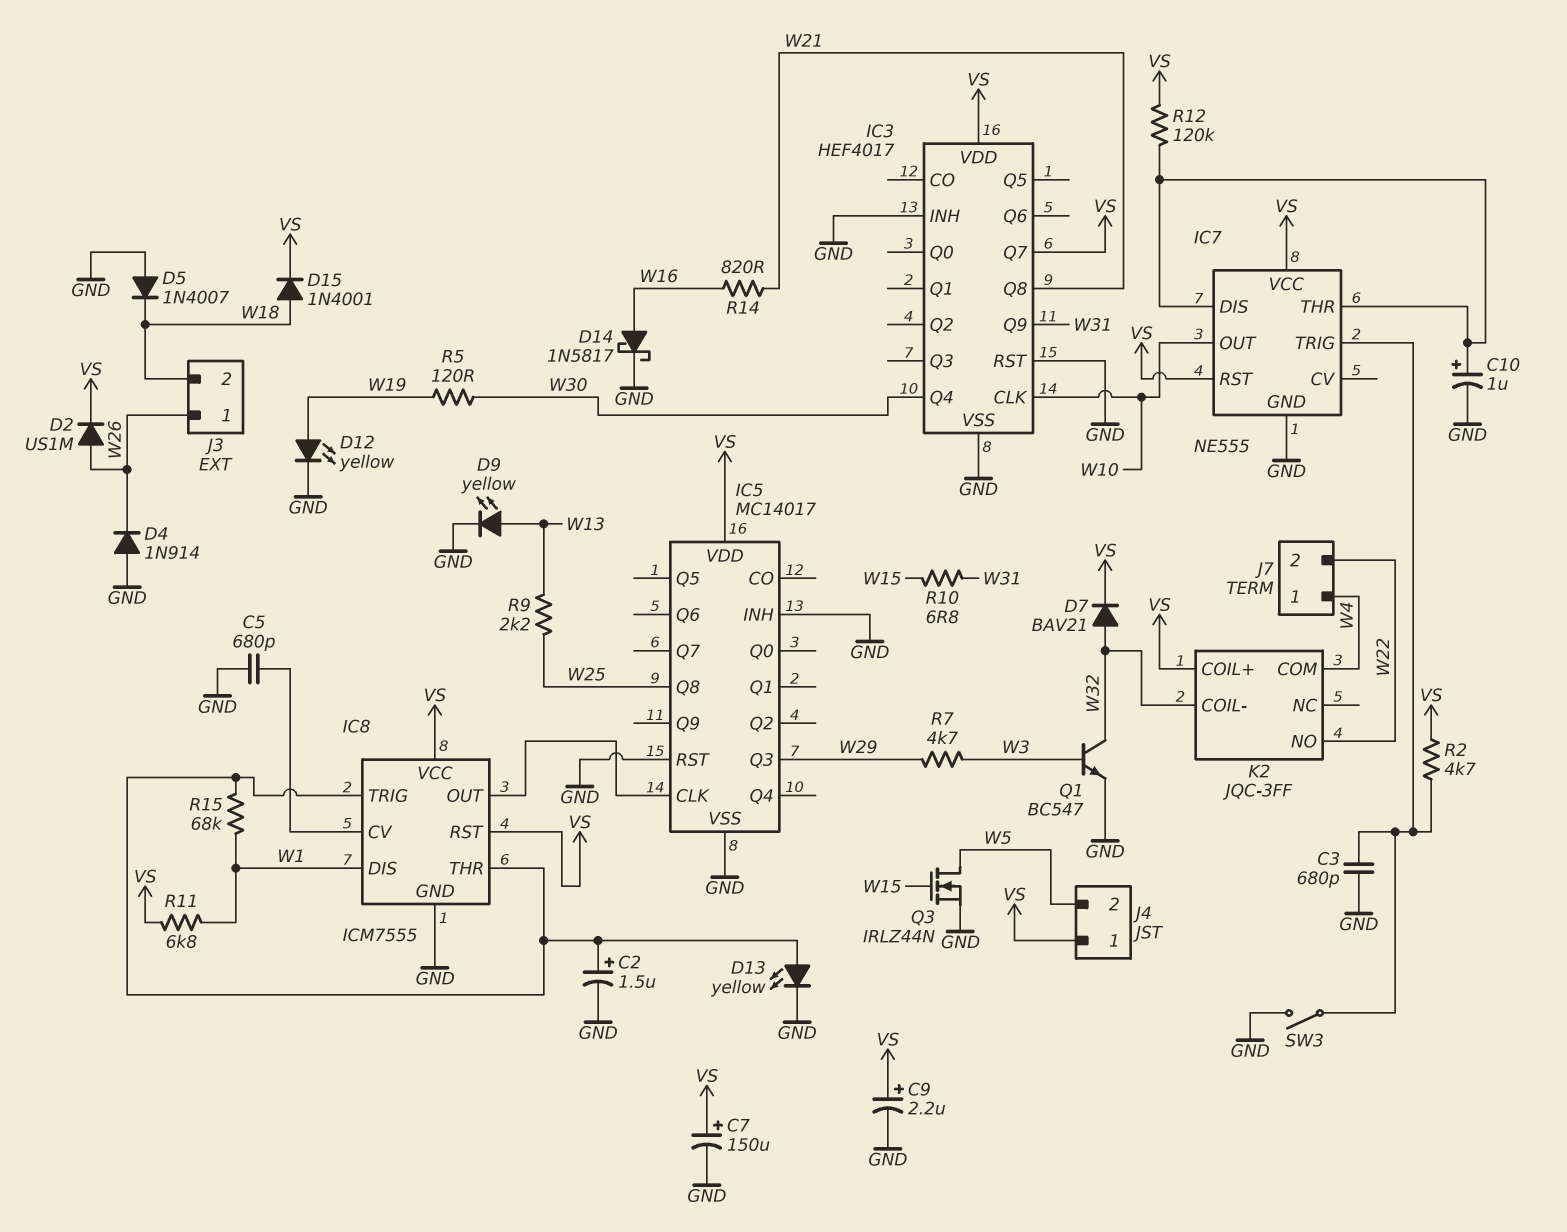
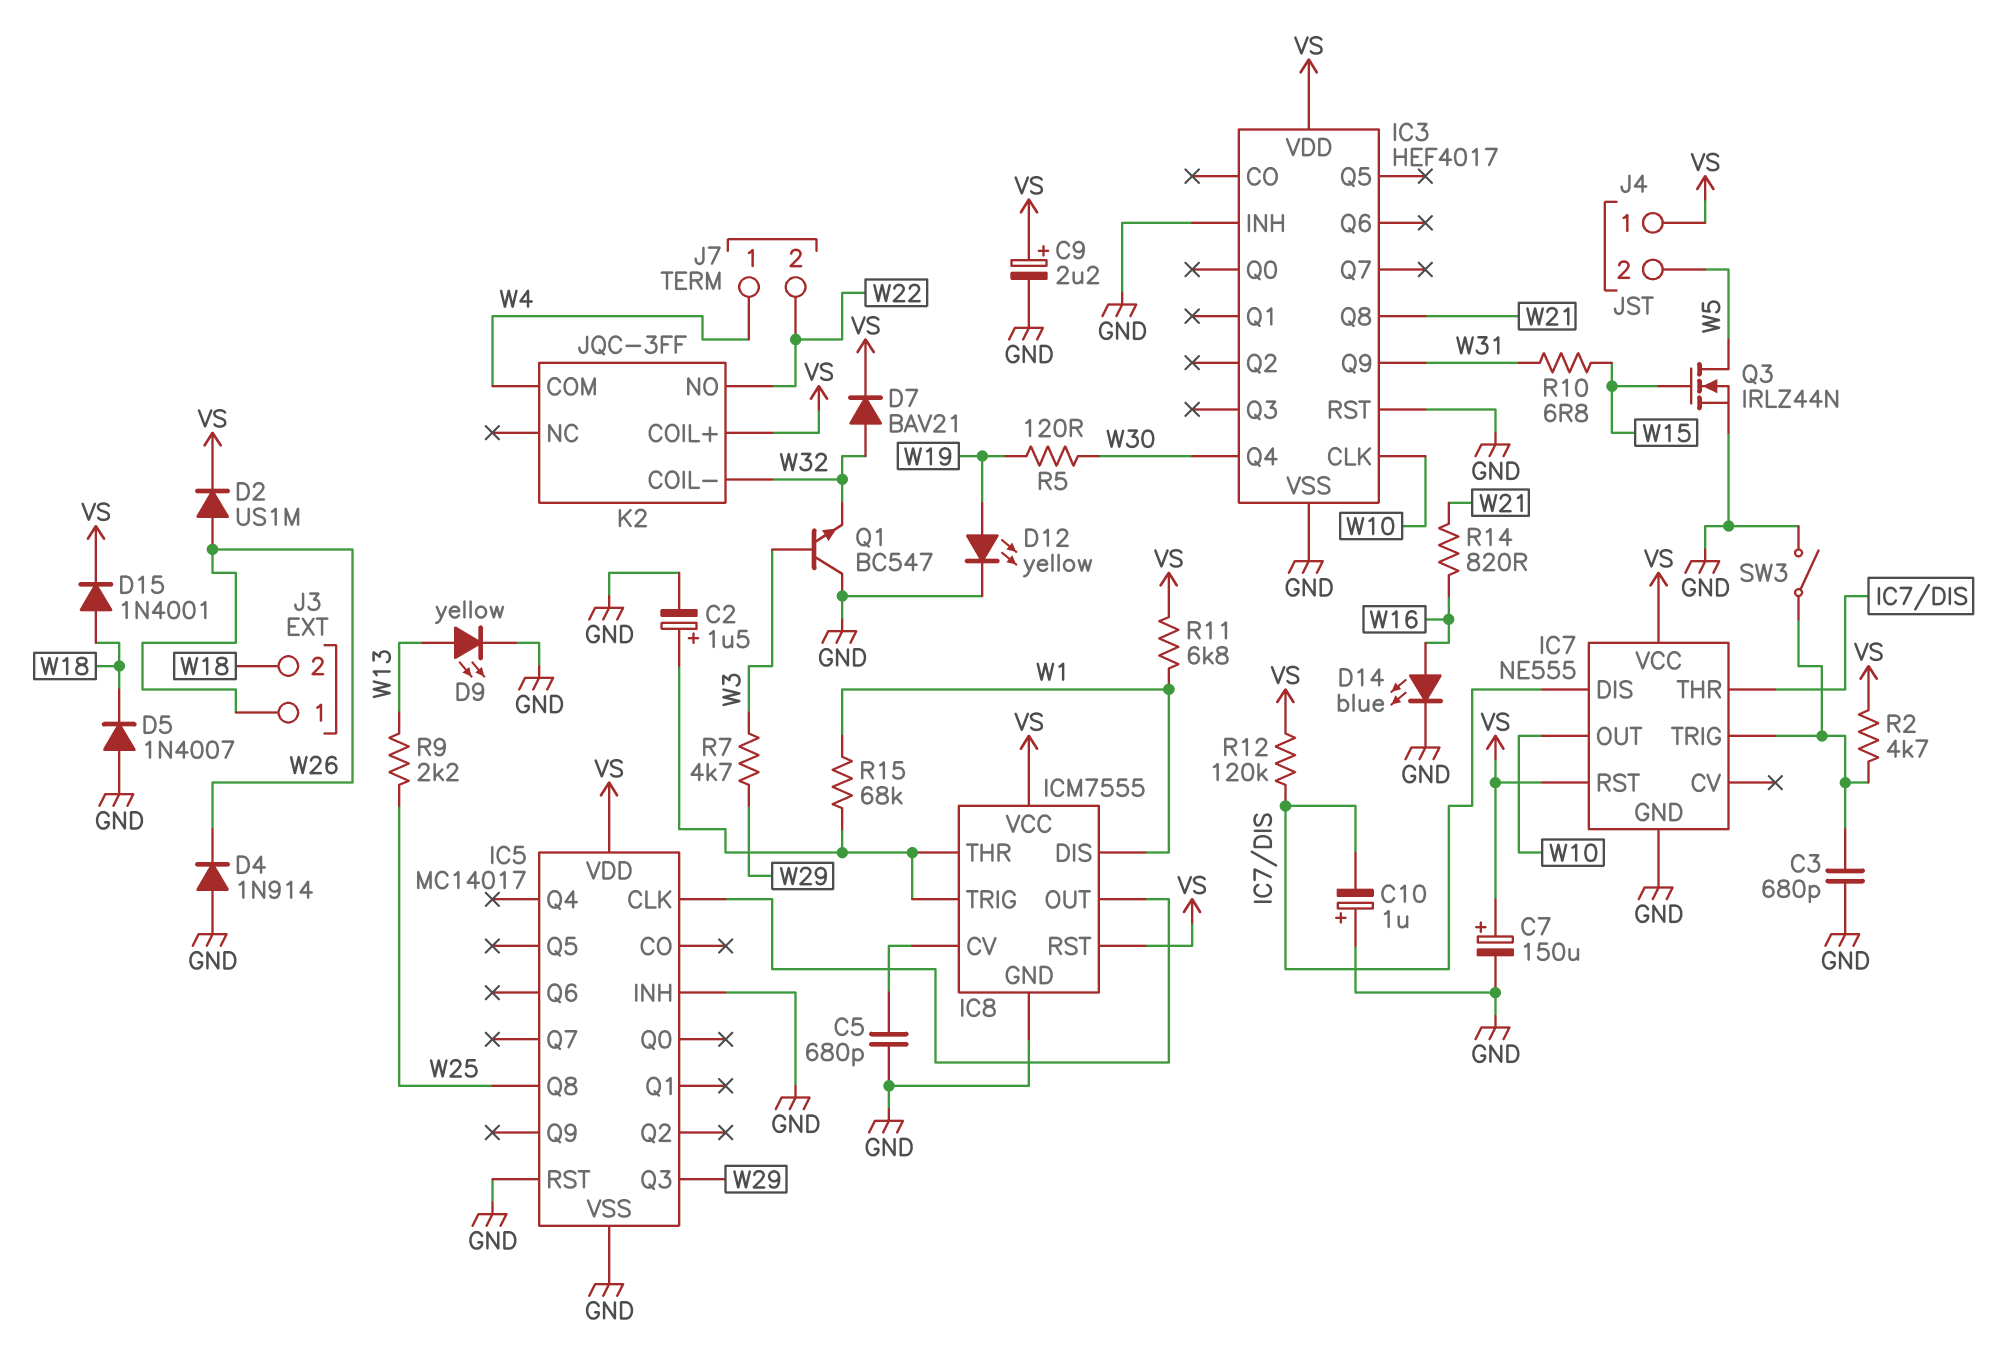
C10: 1uF (plus IC7/DIS, minus GND) -> 1uF (plus GND, minus IC7/DIS)
D13: LED yellow (A IC8/THR, K GND) -> none
D14: schottky 1N5817 (A W16, K GND) -> LED blue (A W16, K GND)
IC3 pin Q7: VS -> none
Q1: NPN BC547 (B W3, C W32, E GND) -> NPN BC547 (B W3, C GND, E W32)

